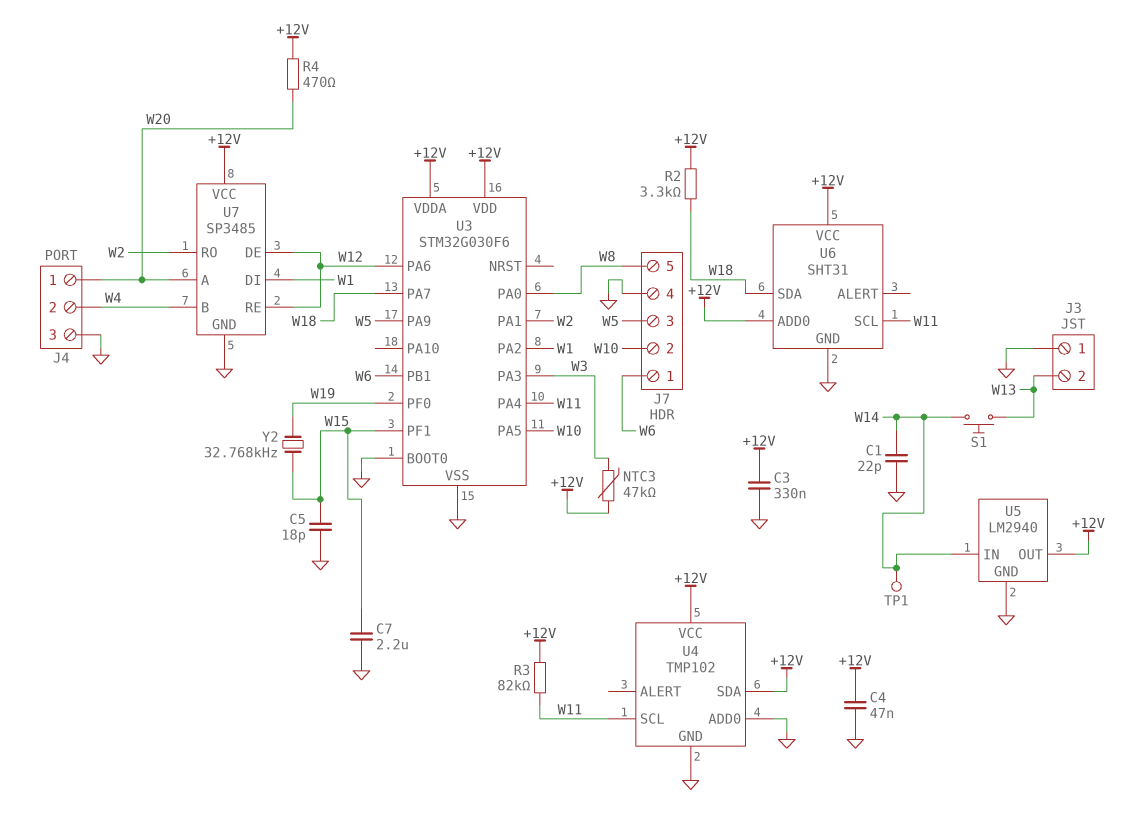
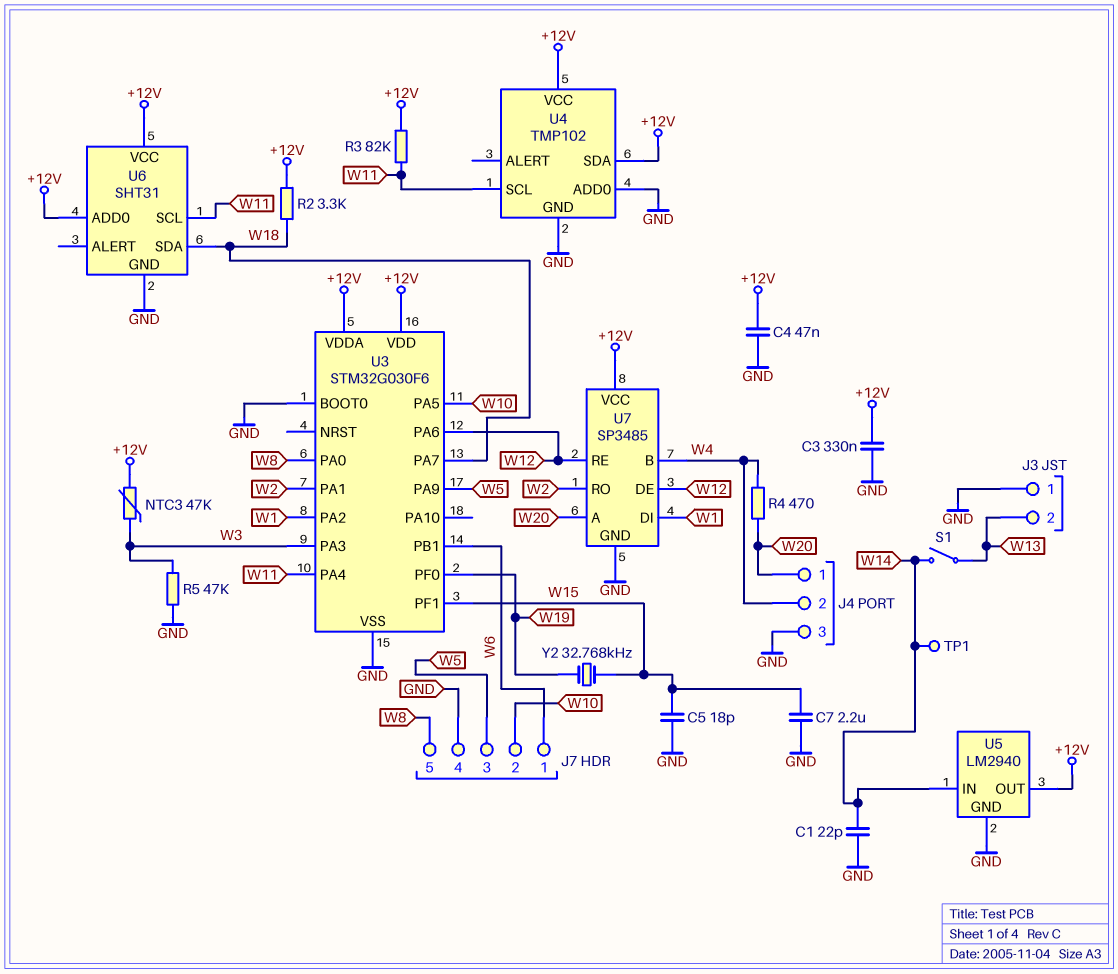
R4: 470 (+12V, W20) -> 470 (W4, W20)
R5: none -> 47k (GND, W3)
S1: button (W13, W14) -> switch (W13, W14)

